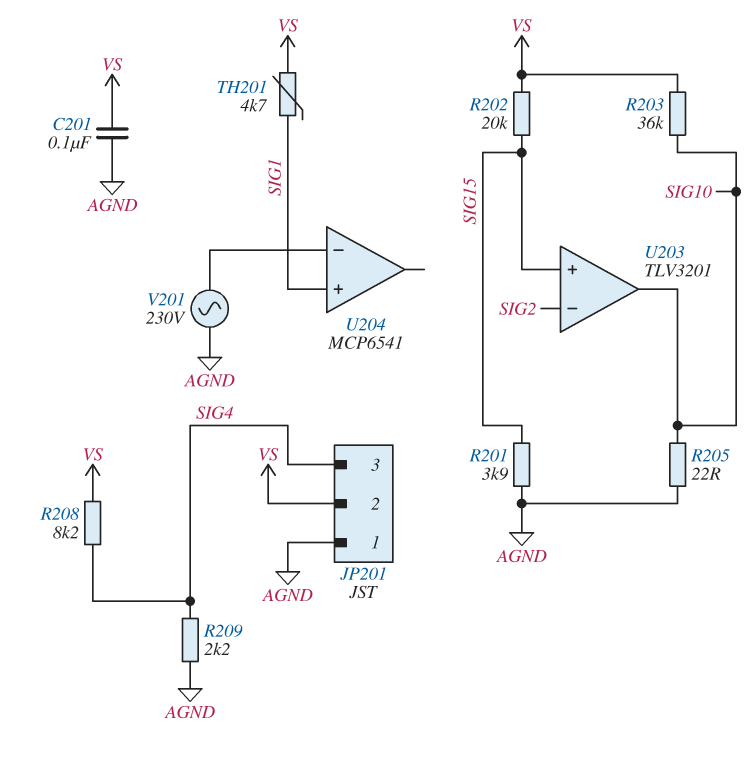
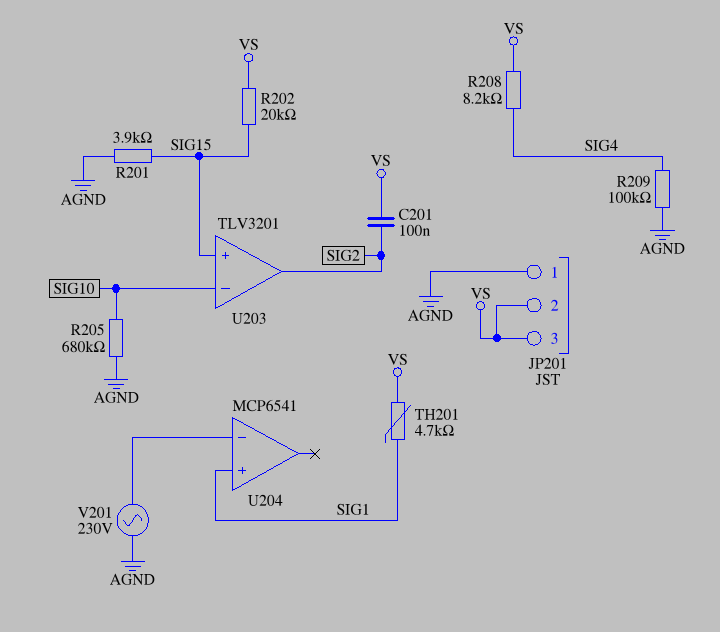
C201: 100nF (AGND, VS) -> 100nF (SIG2, VS)
JP201 pin 3: SIG4 -> VS
R203: 36k (SIG10, VS) -> none
R205: 22 (AGND, SIG10) -> 680k (AGND, SIG10)
R209: 2.2k (AGND, SIG4) -> 100k (AGND, SIG4)
U203 pin in-: SIG2 -> SIG10
U203 pin out: SIG10 -> SIG2

